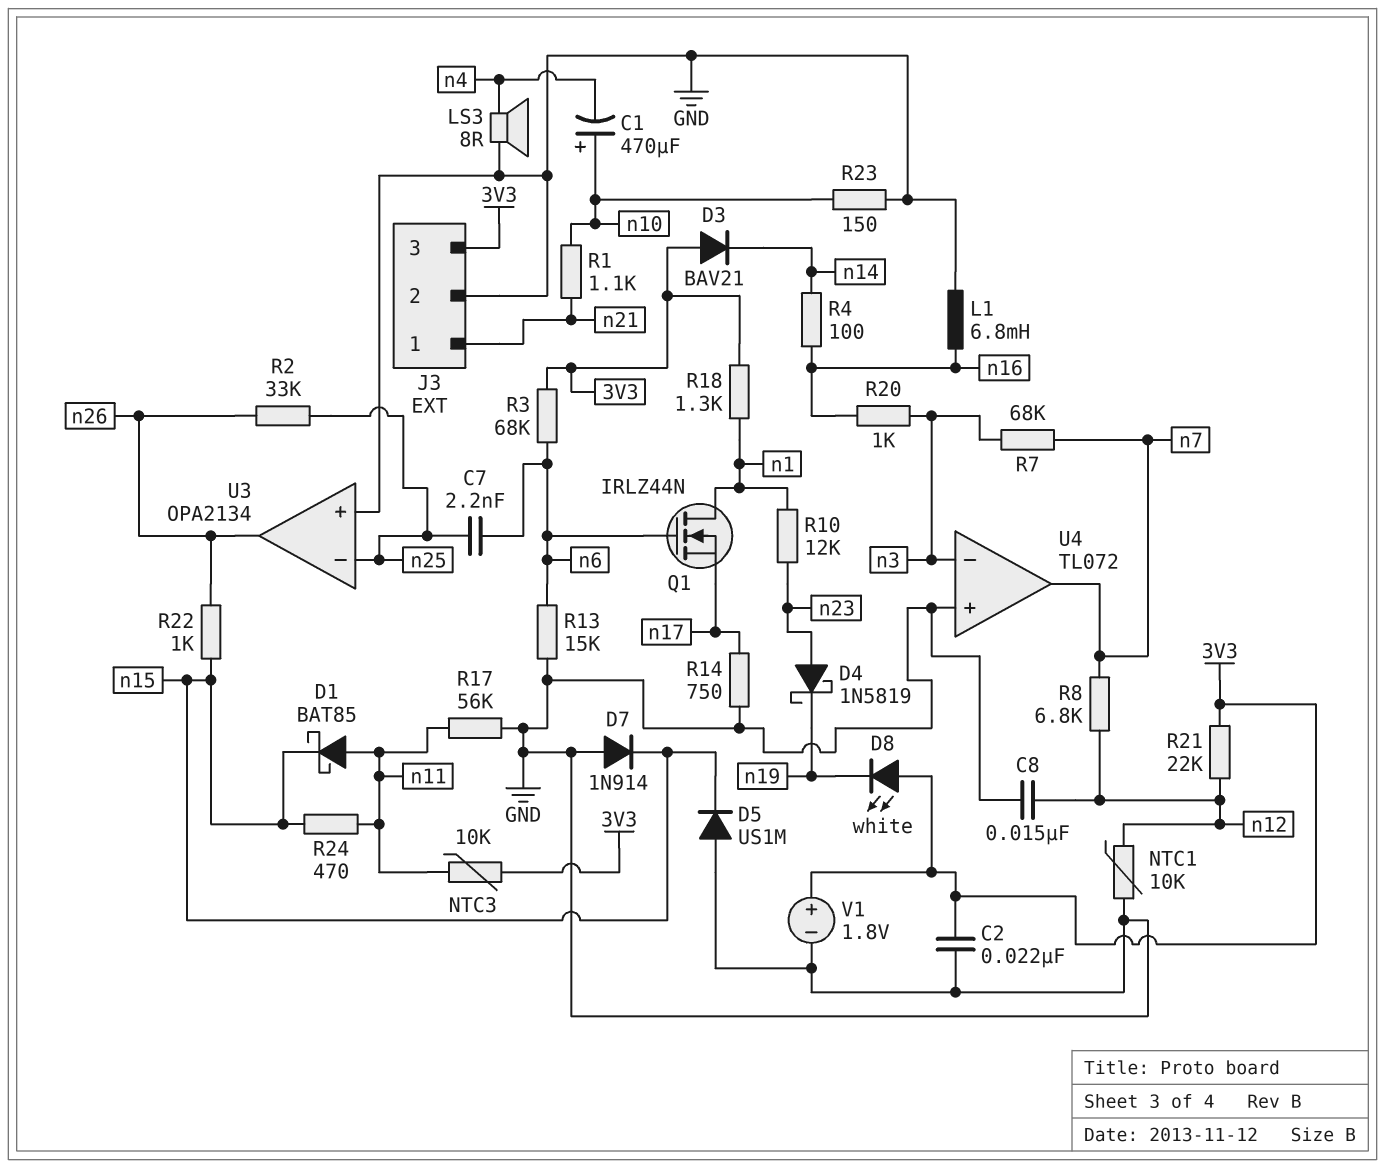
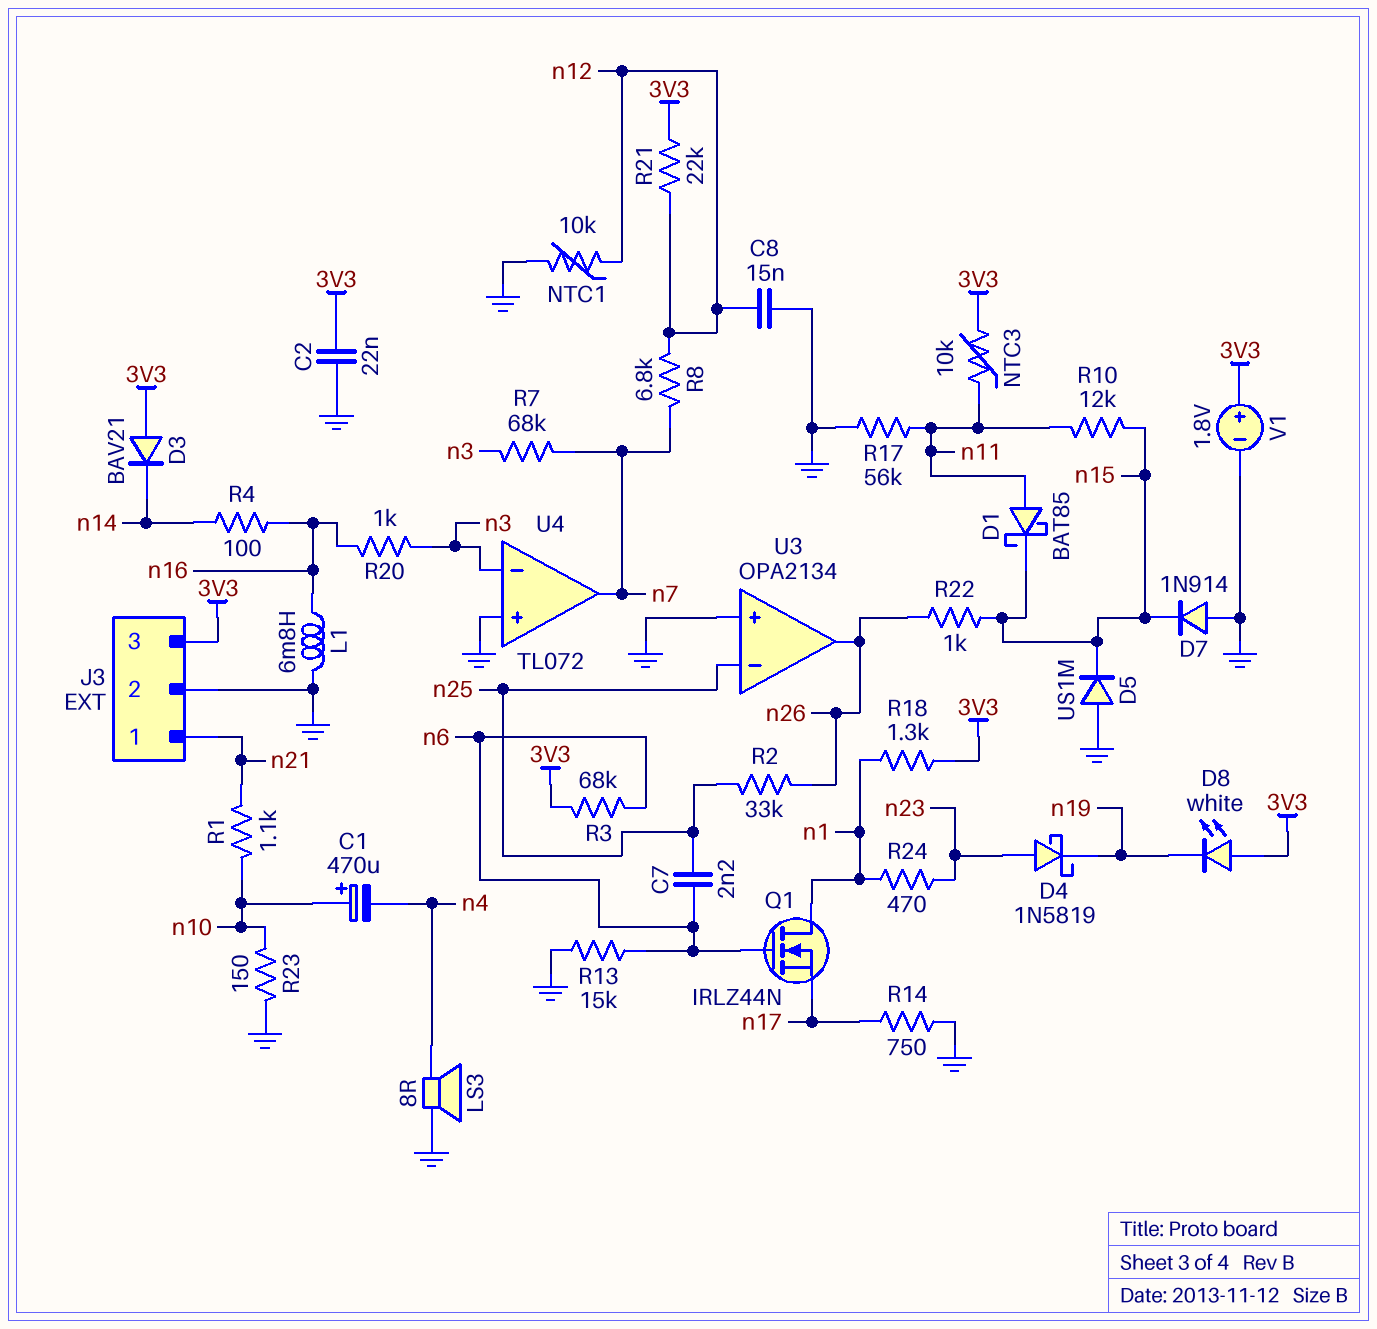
R10: 12k (n1, n23) -> 12k (n11, n15)
R24: 470 (n11, n15) -> 470 (n1, n23)

